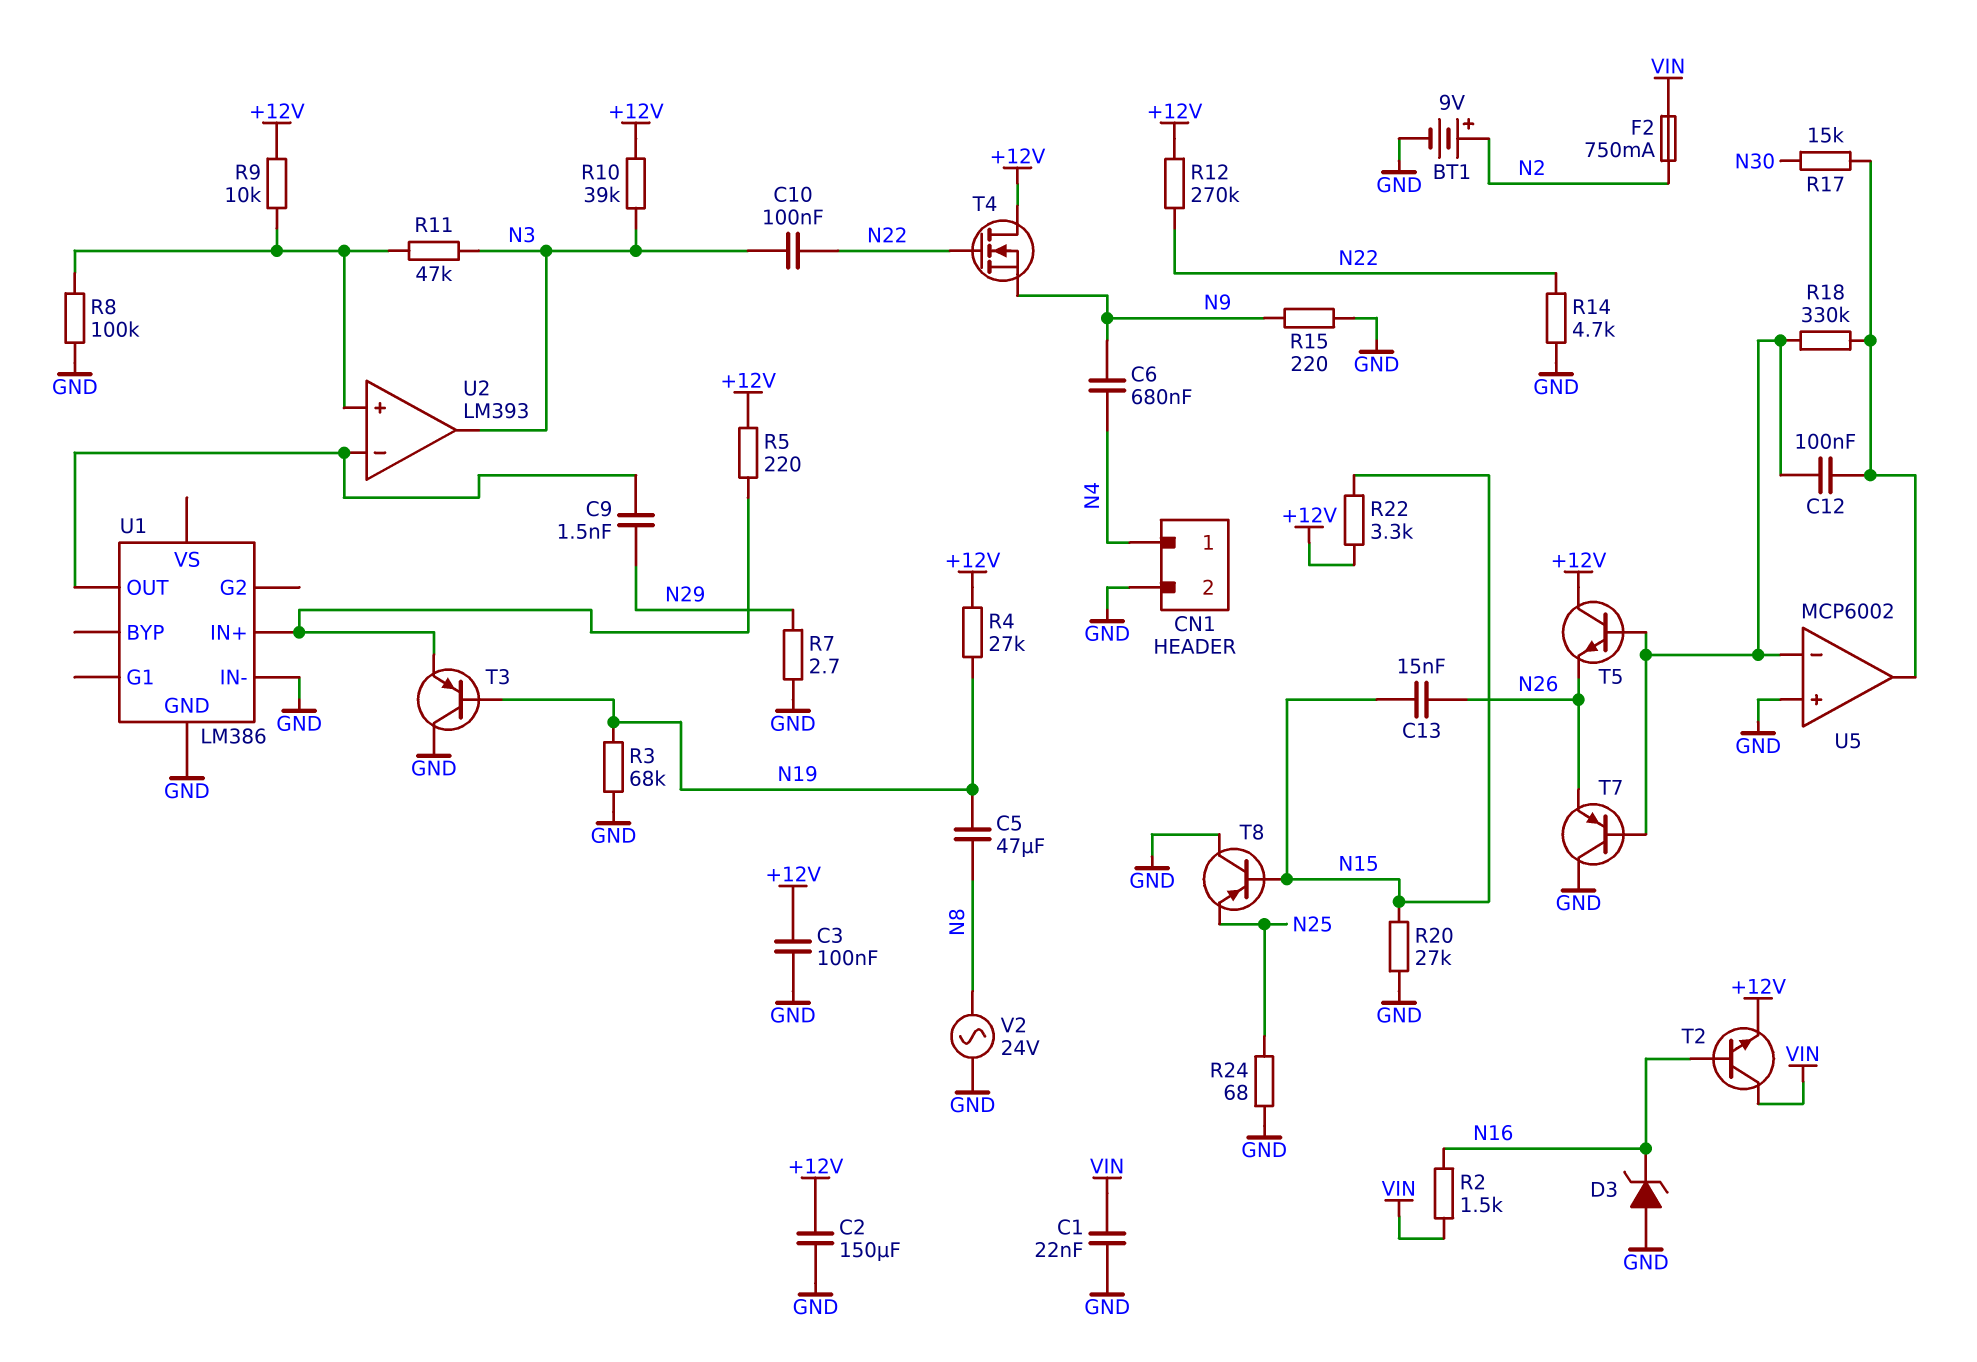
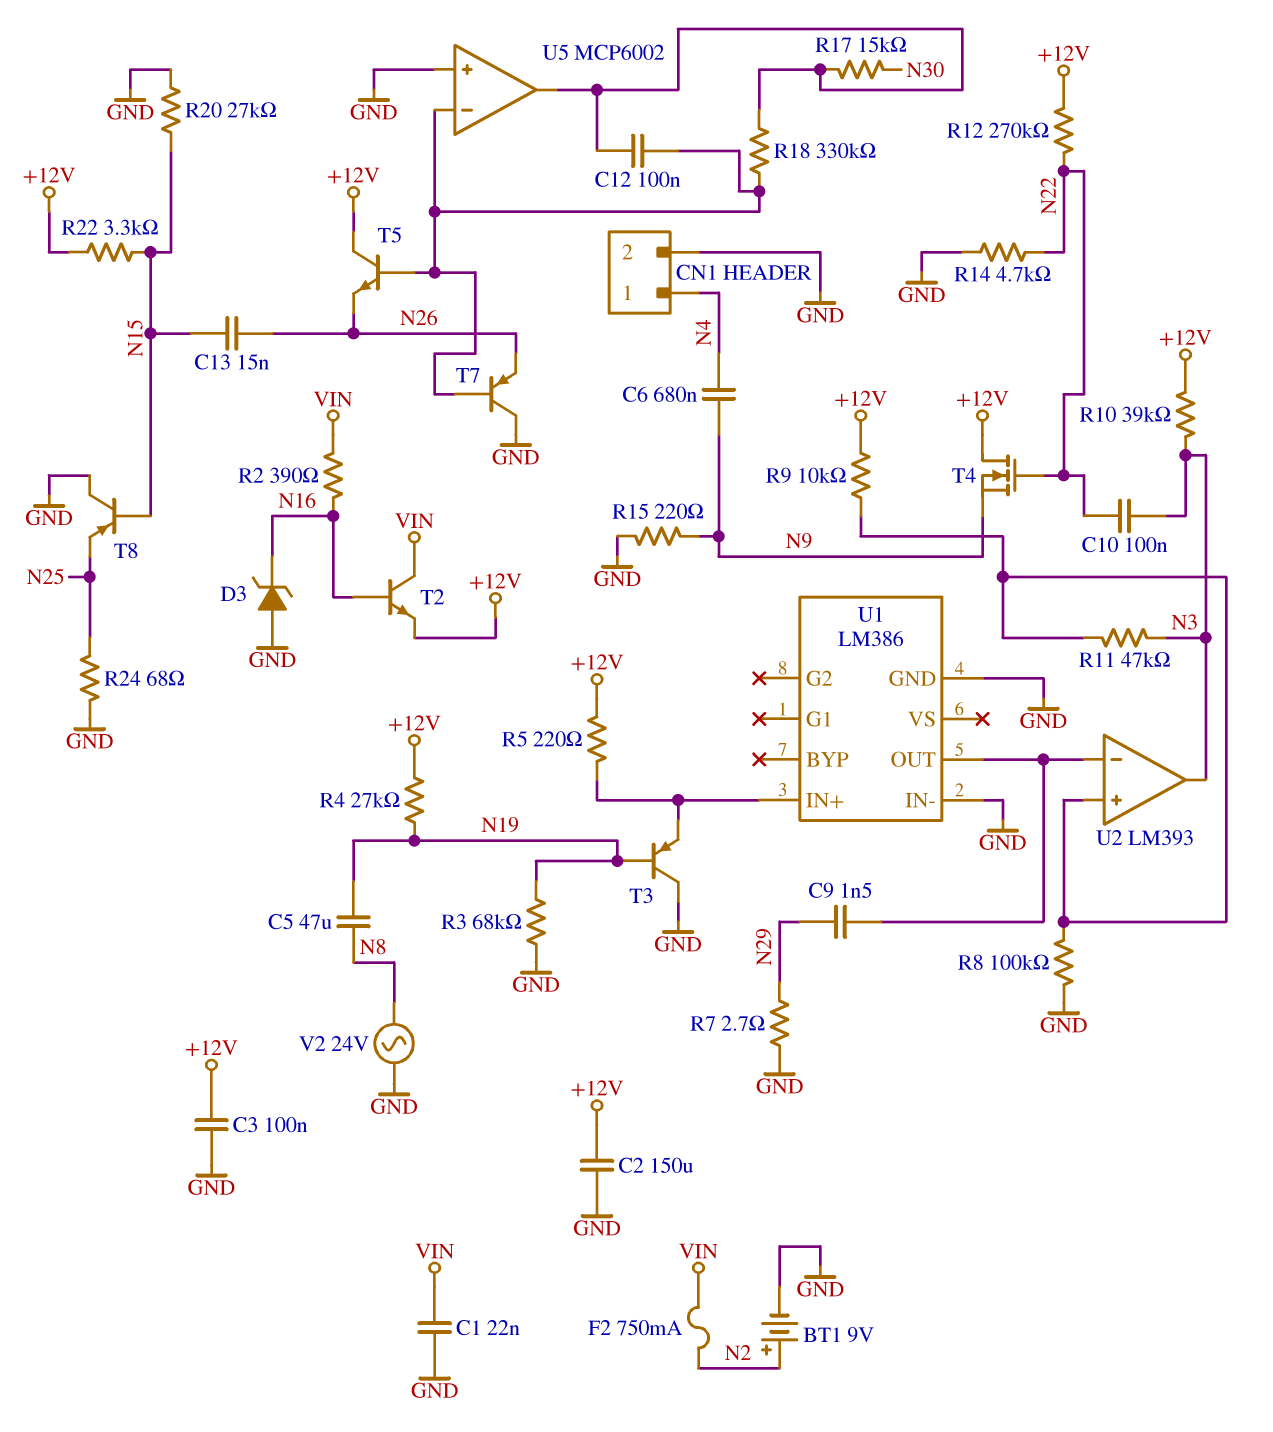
R2: 1.5k (N16, VIN) -> 390 (N16, VIN)

